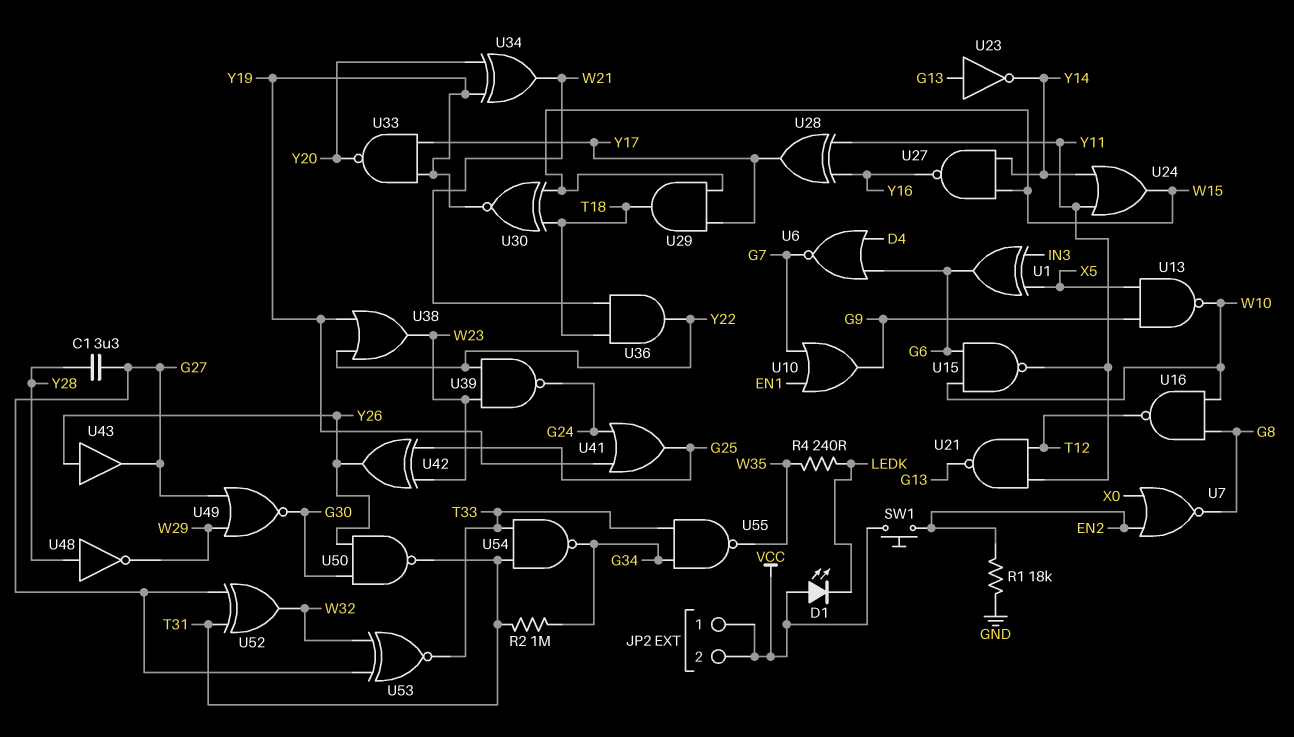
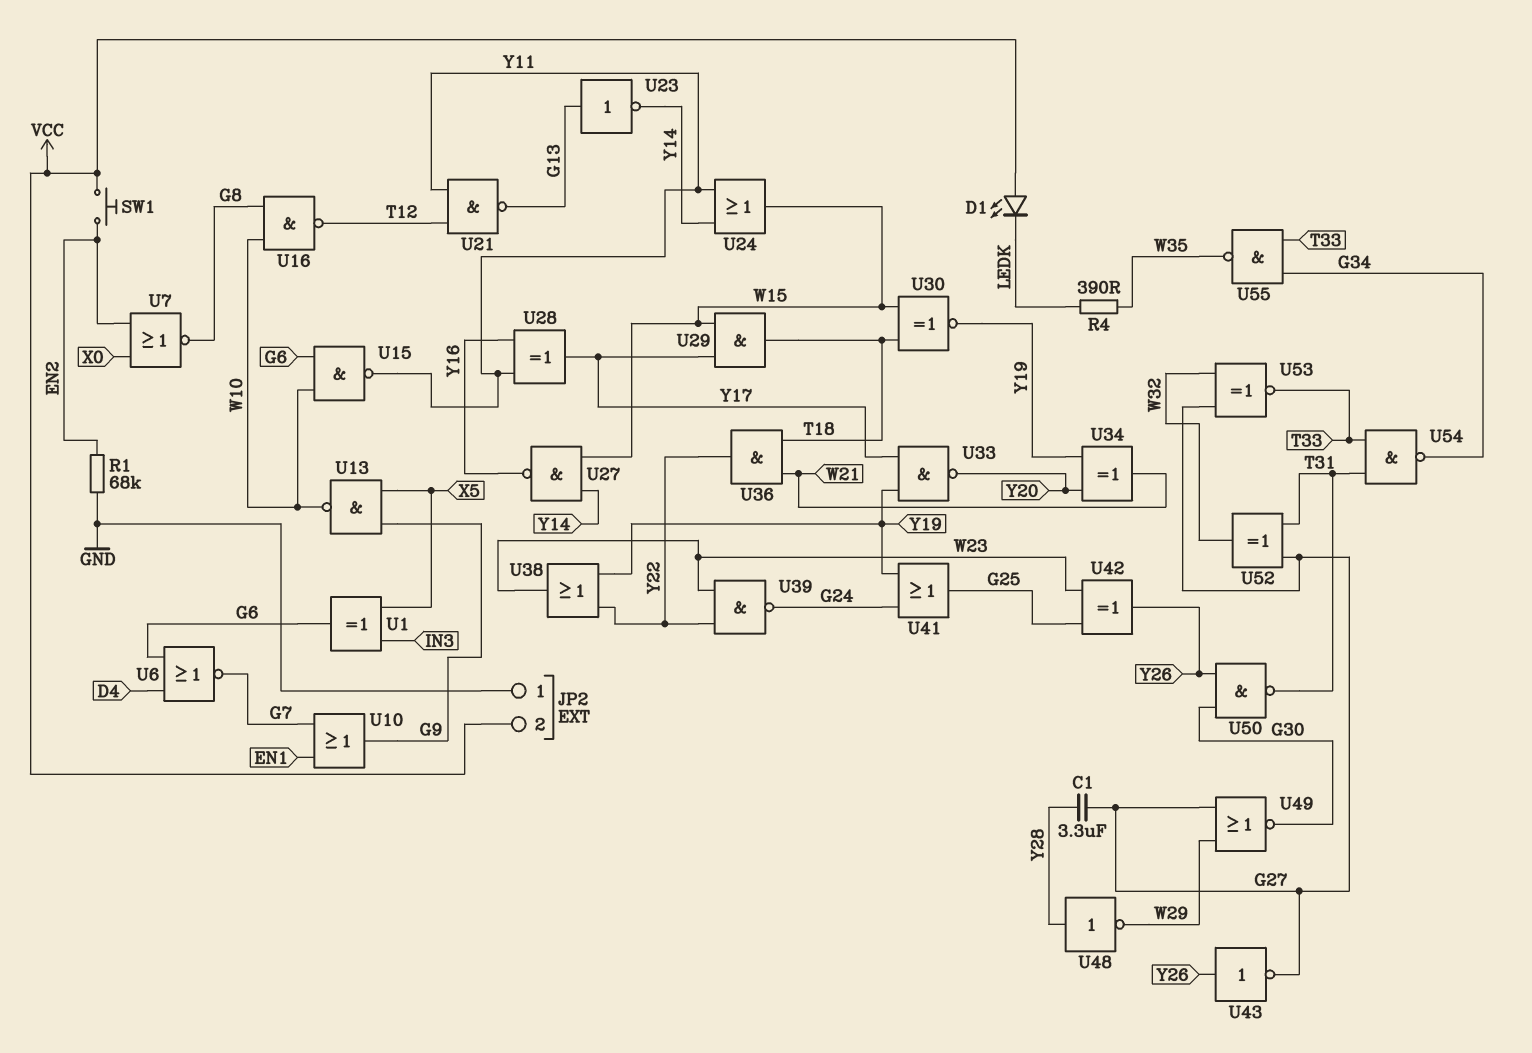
JP2 pin 1: VCC -> GND
R1: 18k (EN2, GND) -> 68k (EN2, GND)
R2: 1M (G34, T31) -> none
R4: 240 (LEDK, W35) -> 390 (LEDK, W35)
U43: buffer (in Y26, out G27) -> NOT (in Y26, out G27)

